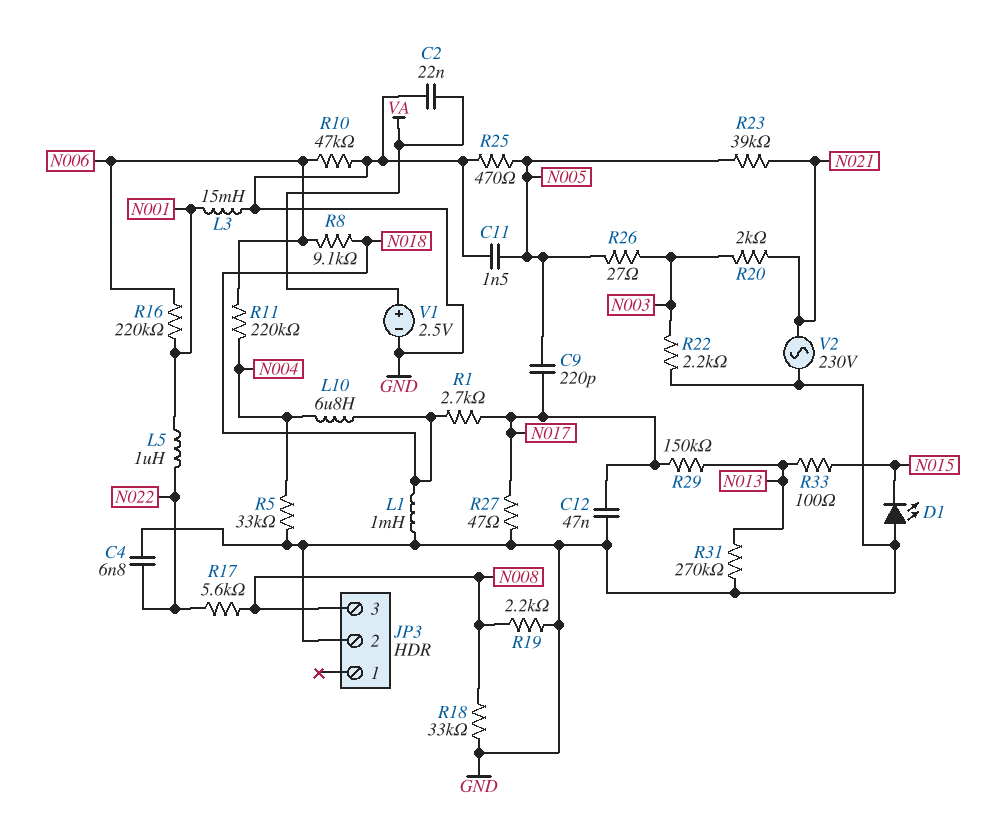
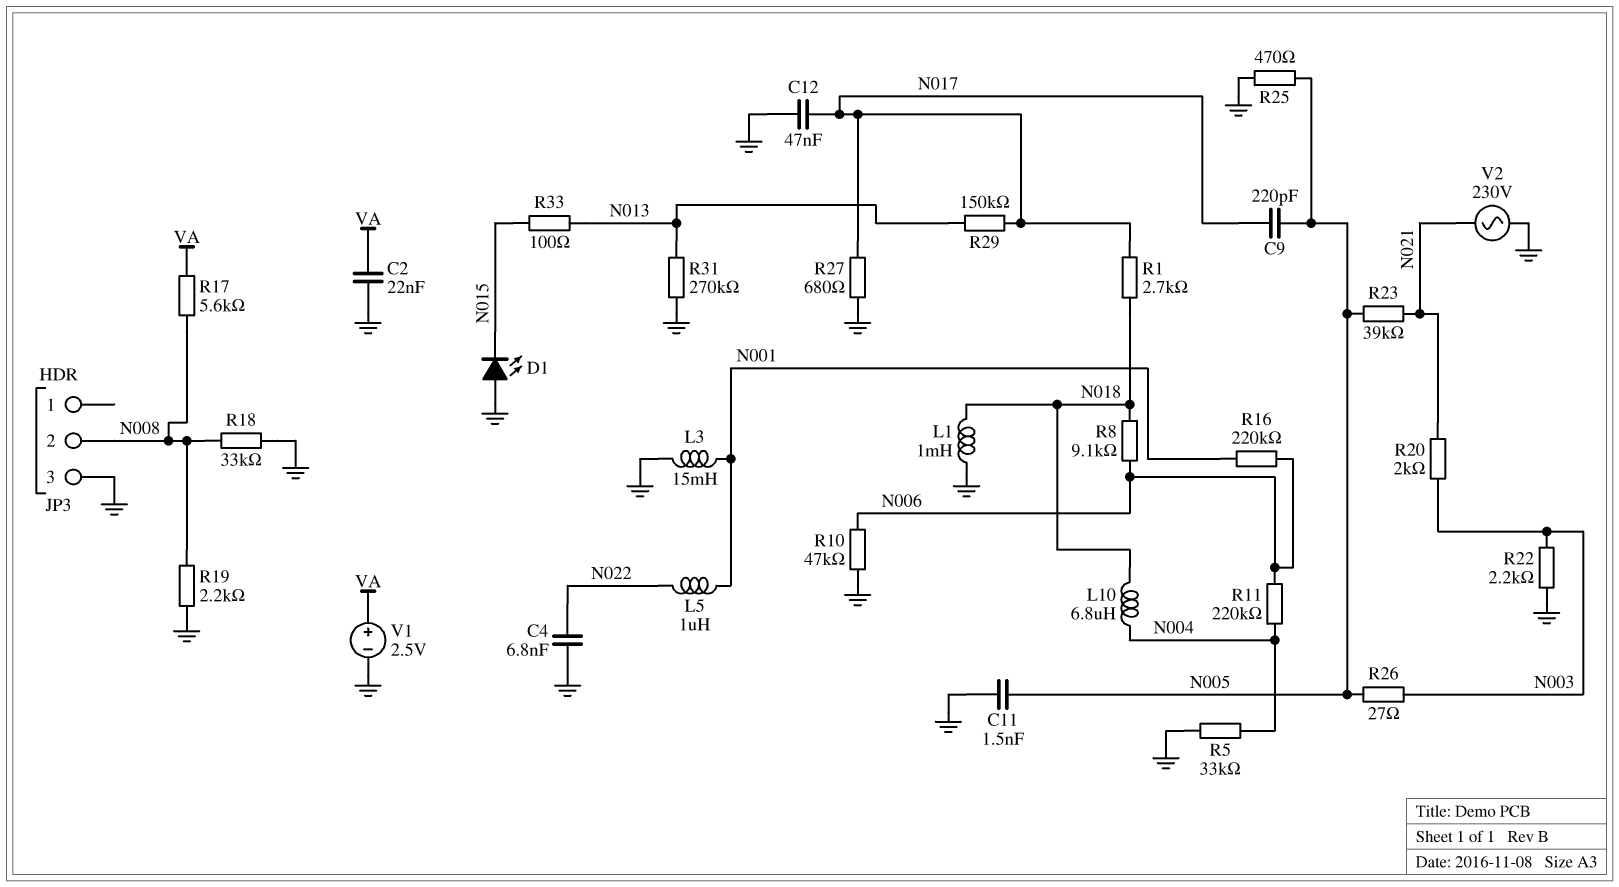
JP3 pin 2: GND -> N008
JP3 pin 3: N008 -> GND
R17: 5.6k (N008, N022) -> 5.6k (N008, VA)
R27: 47 (GND, N017) -> 680 (GND, N017)

